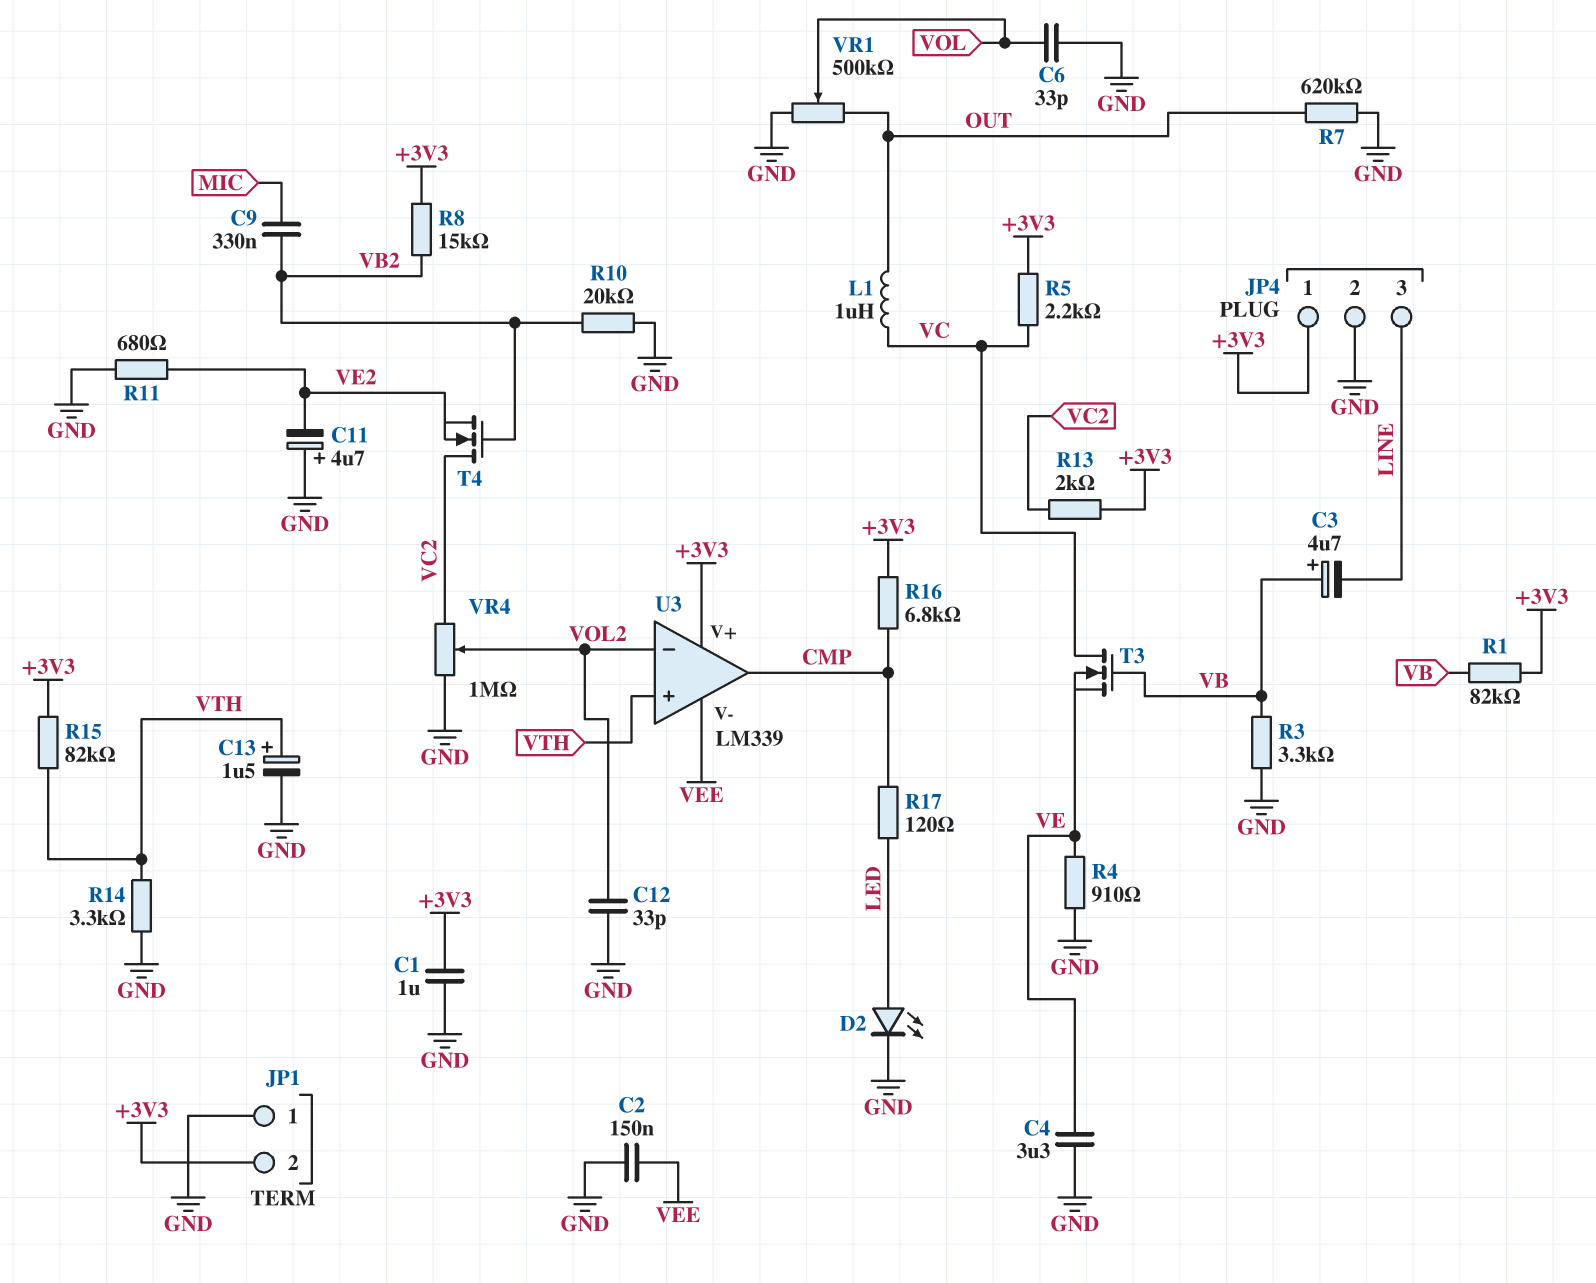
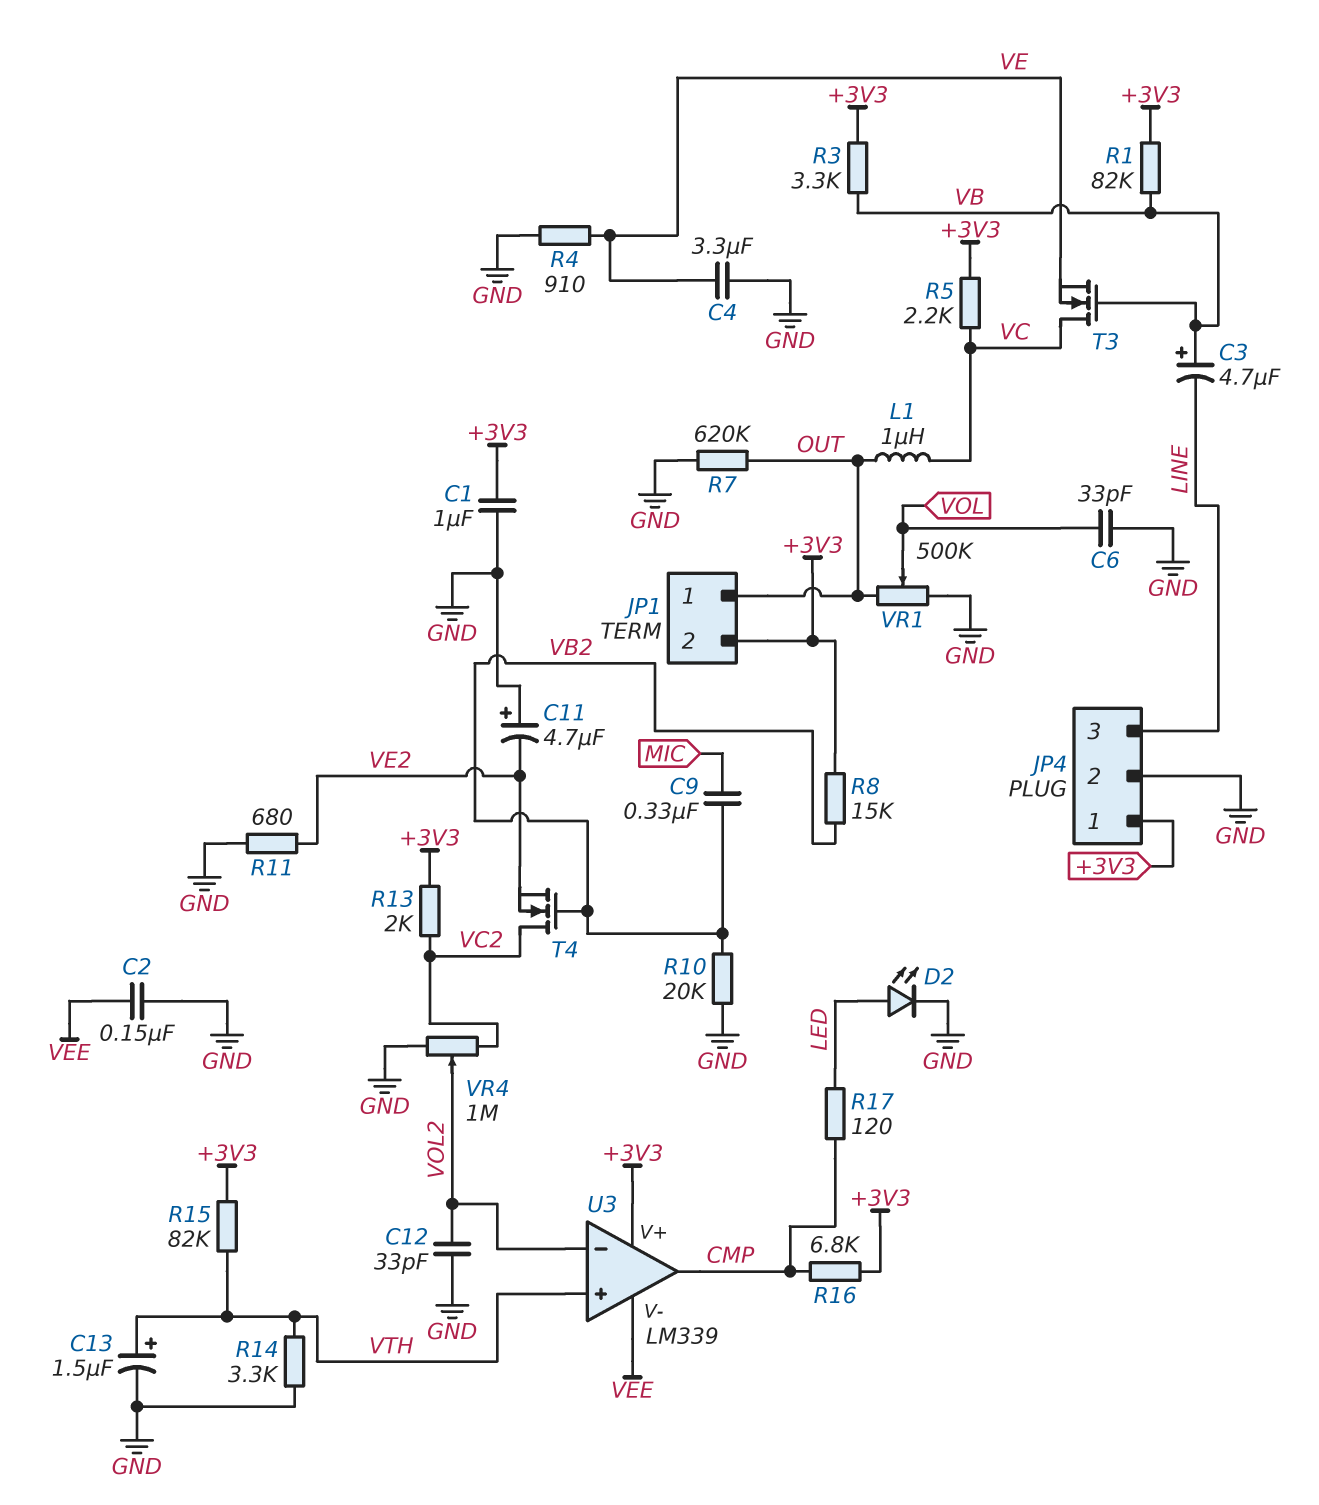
JP1 pin 1: GND -> OUT
R3: 3.3k (GND, VB) -> 3.3k (+3V3, VB)

